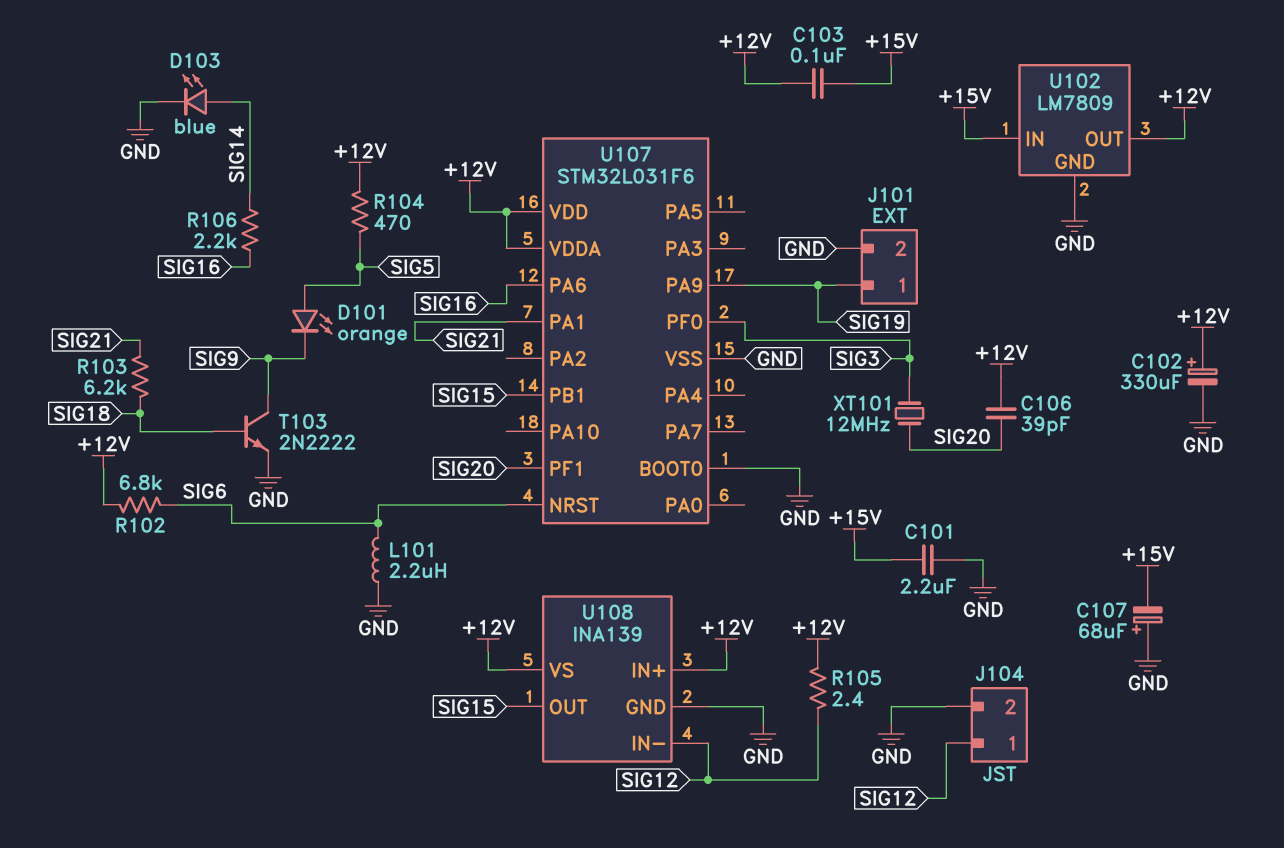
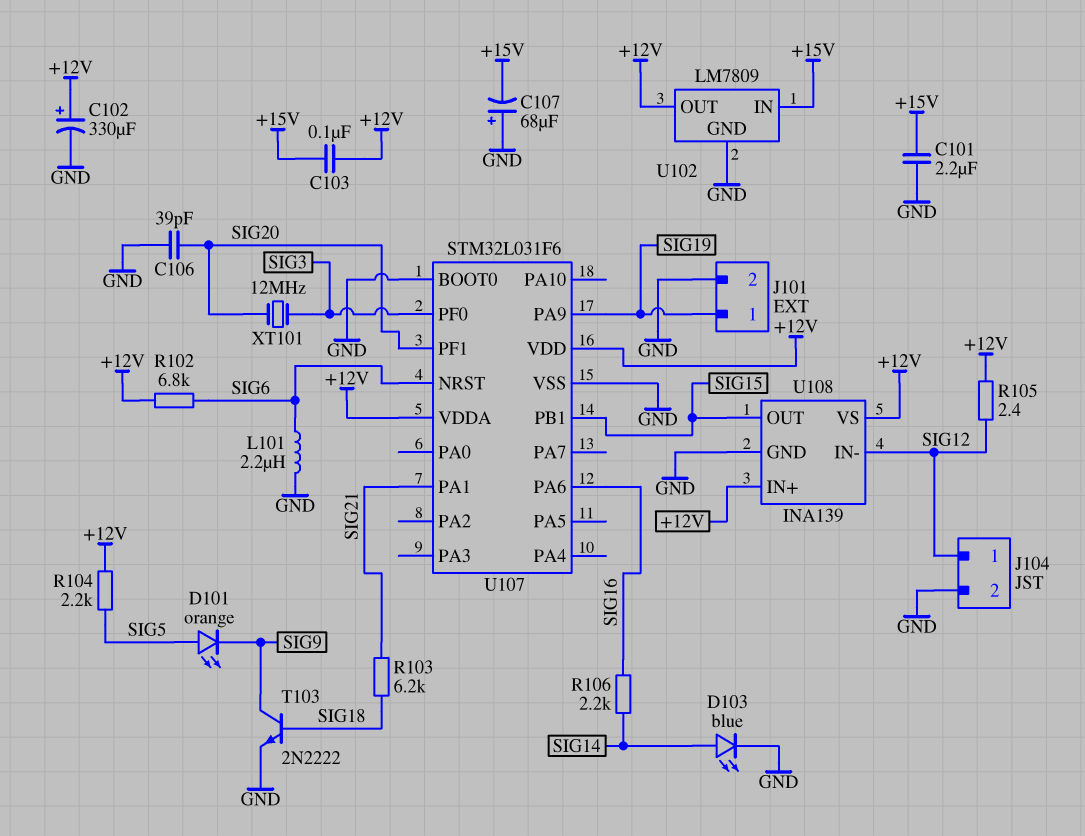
C106: 39pF (+12V, SIG20) -> 39pF (GND, SIG20)
R104: 470 (+12V, SIG5) -> 2.2k (+12V, SIG5)

